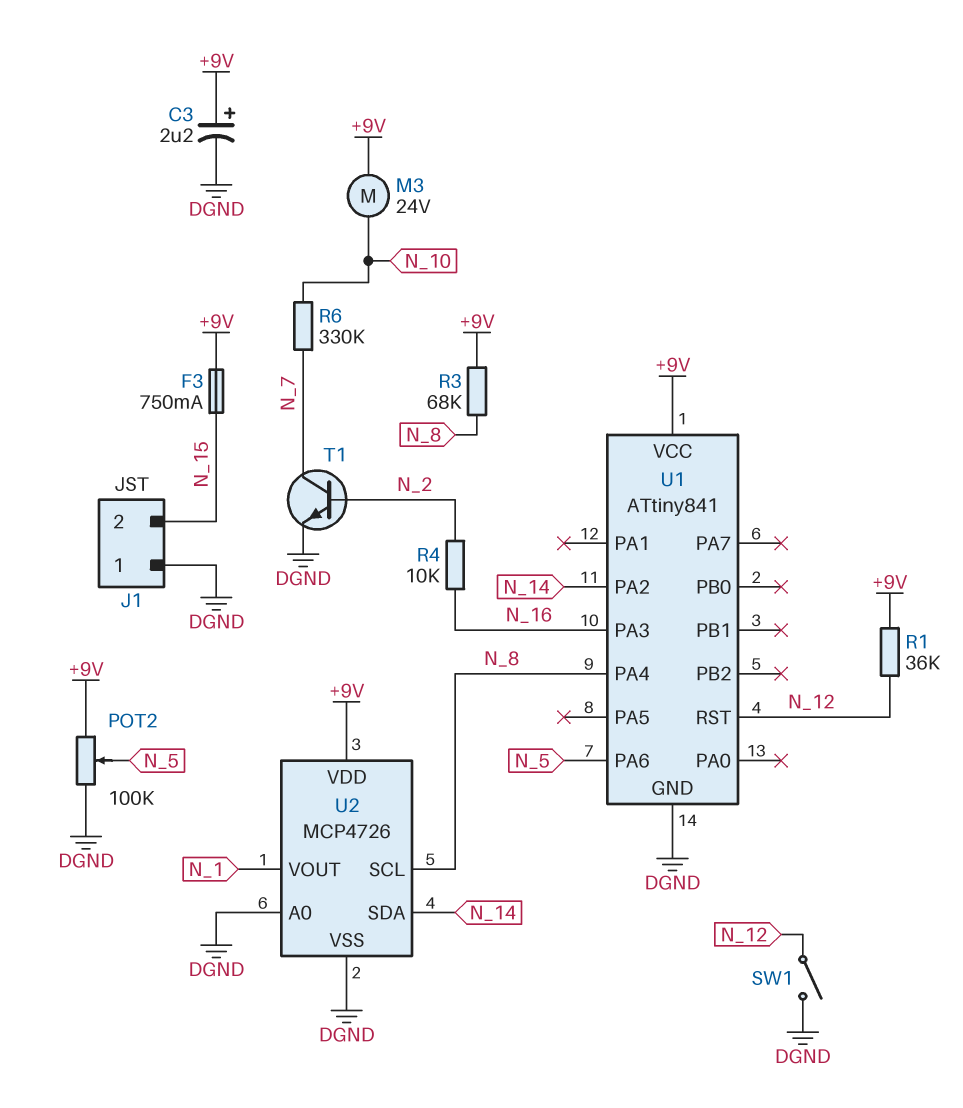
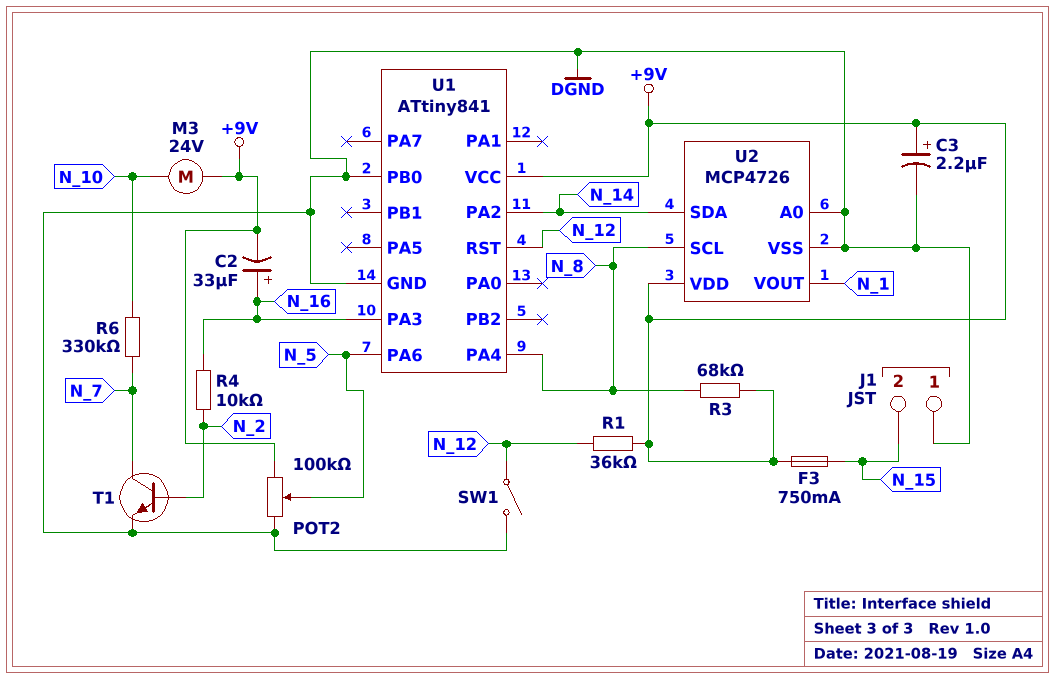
C2: none -> 33uF (plus N_16, minus +9V)
U1 pin PB0: none -> DGND

